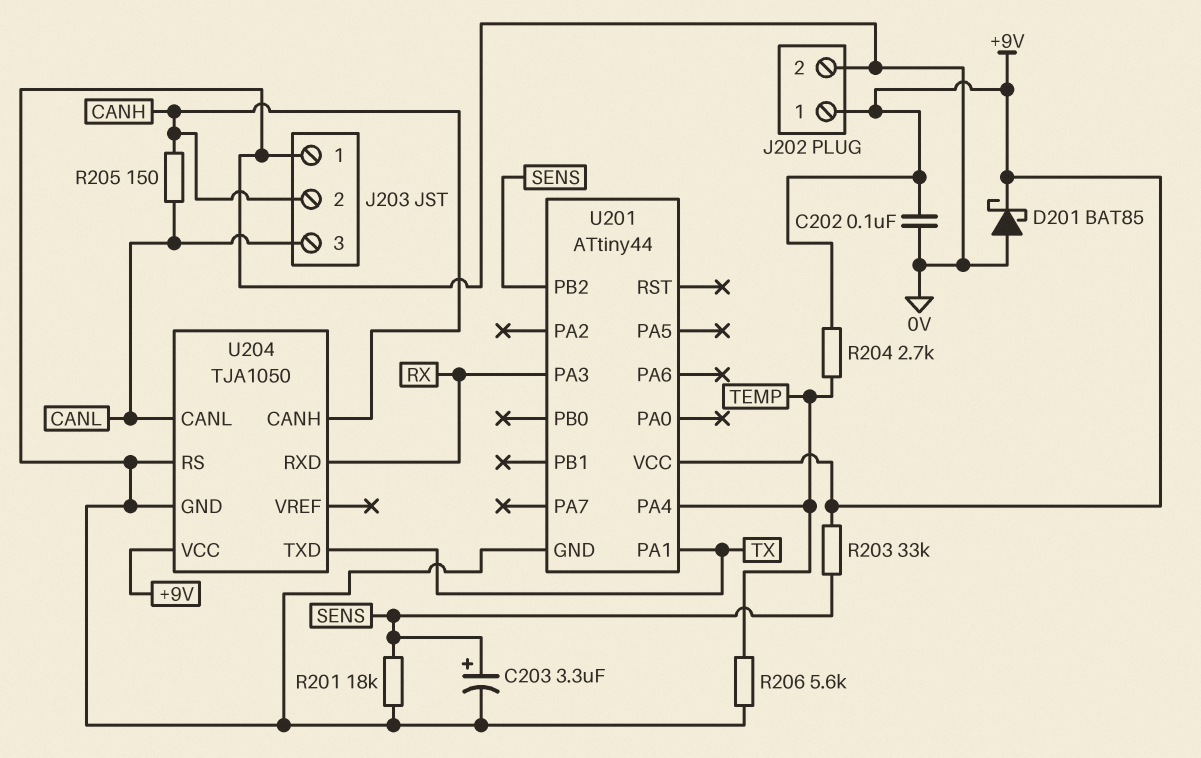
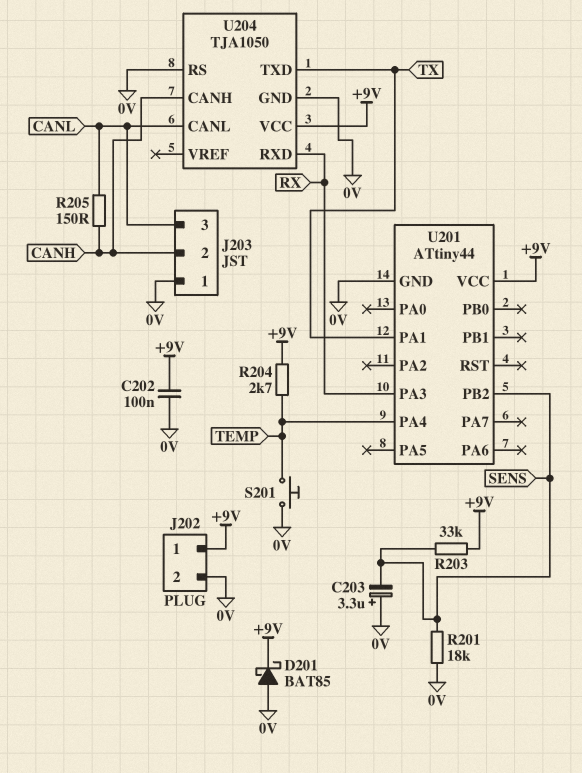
C203: 3.3uF (plus SENS, minus 0V) -> 3.3uF (plus 0V, minus SENS)
R206: 5.6k (0V, TEMP) -> none
S201: none -> button (0V, TEMP)

